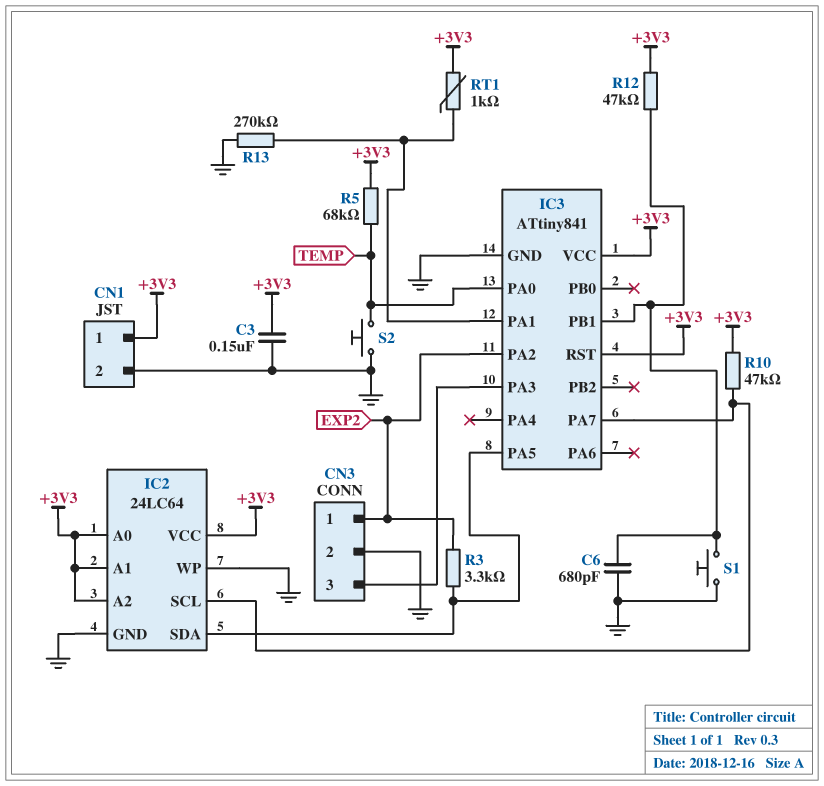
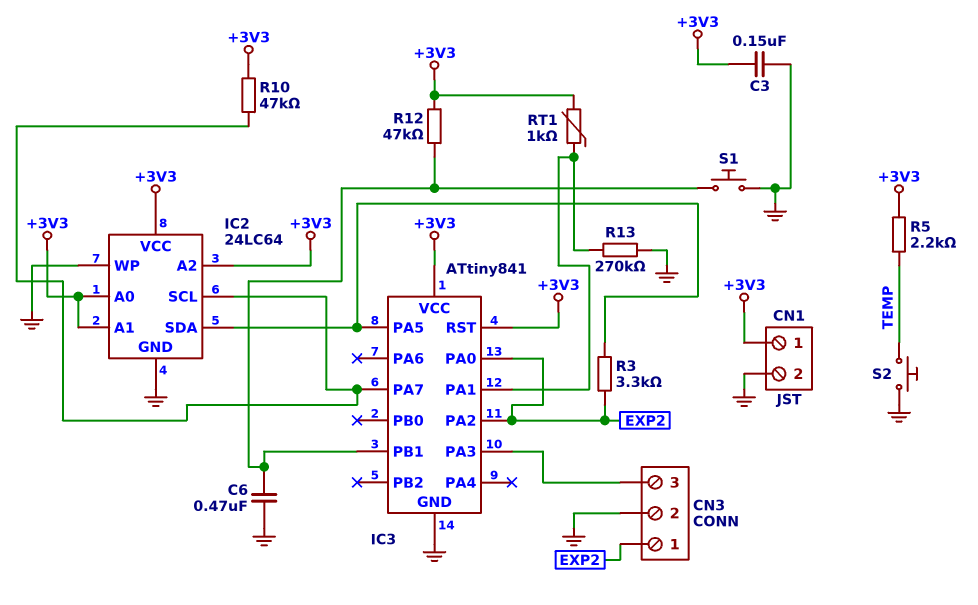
C6: 680pF (GND, IC3/PB1) -> 470nF (GND, IC3/PB1)
IC3 pin PA0: TEMP -> EXP2
R5: 68k (+3V3, TEMP) -> 2.2k (+3V3, TEMP)

